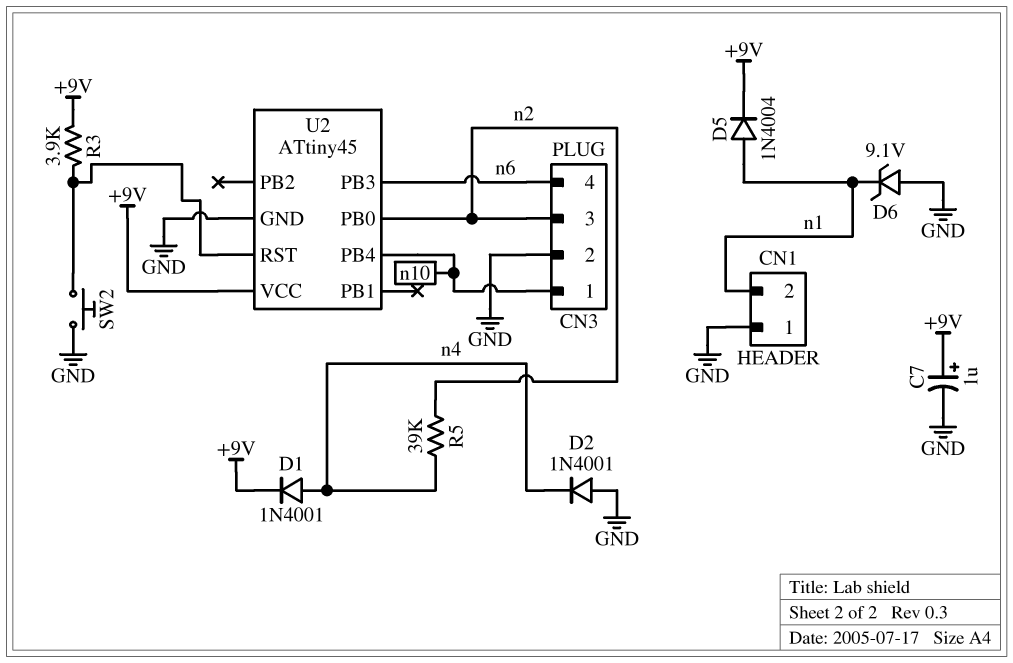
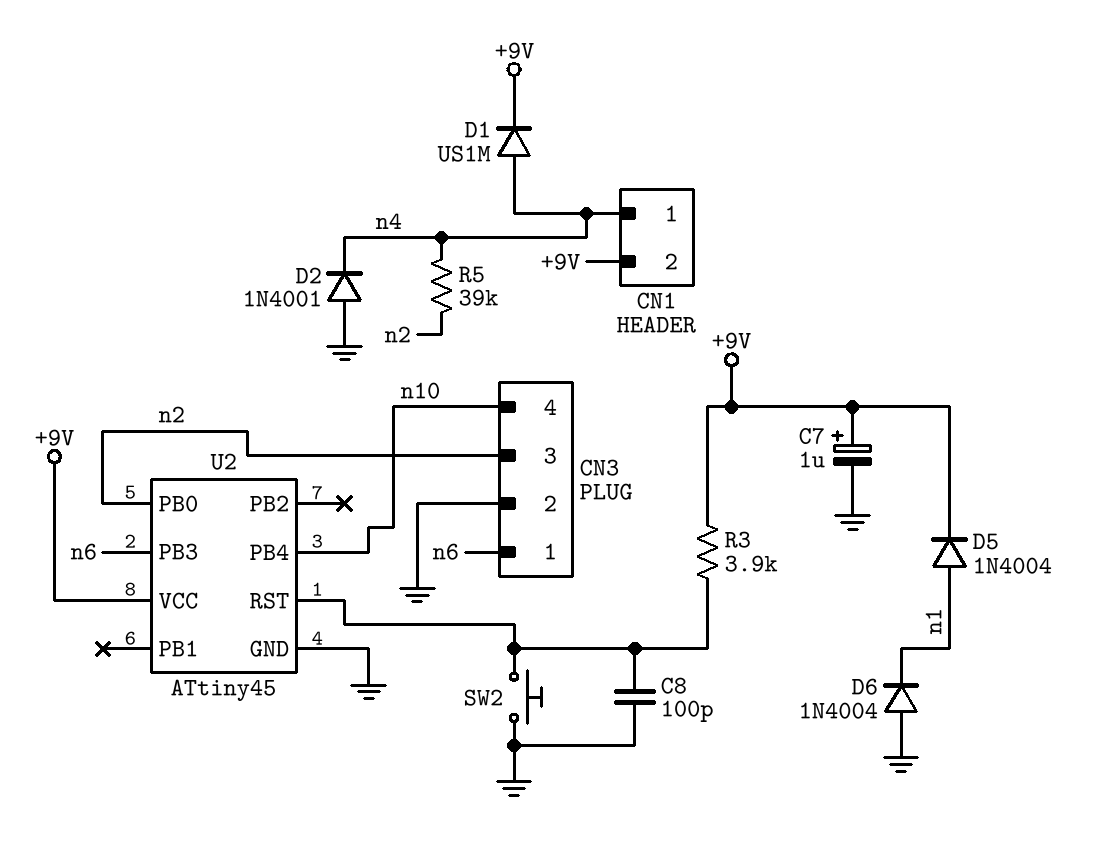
C8: none -> 100pF (GND, U2/RST)
CN1 pin 1: GND -> n4
CN1 pin 2: n1 -> +9V
CN3 pin 1: n10 -> n6
CN3 pin 4: n6 -> n10
D1: diode 1N4001 (A n4, K +9V) -> diode US1M (A n4, K +9V)
D6: zener 9.1V (A GND, K n1) -> diode 1N4004 (A GND, K n1)

